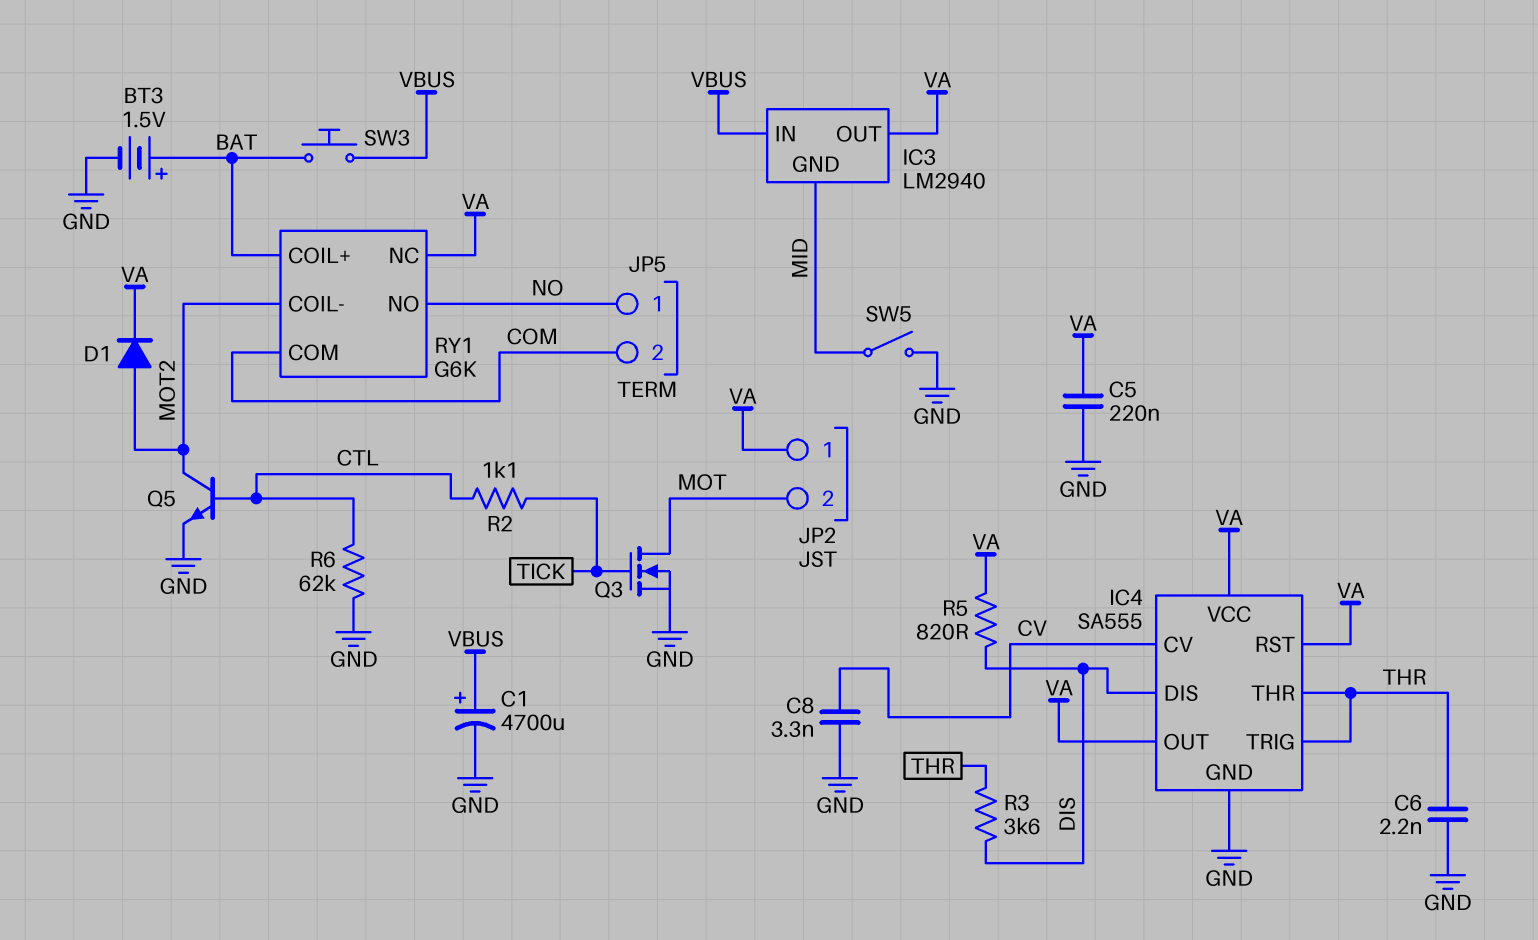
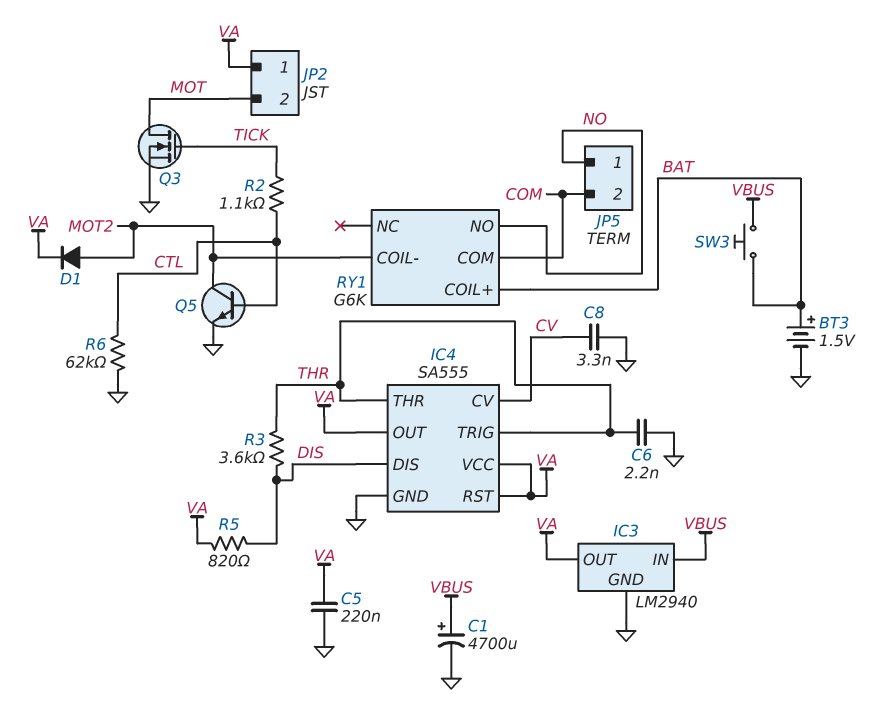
IC3 pin GND: MID -> GND
RY1 pin NC: VA -> none
SW5: switch (GND, MID) -> none

